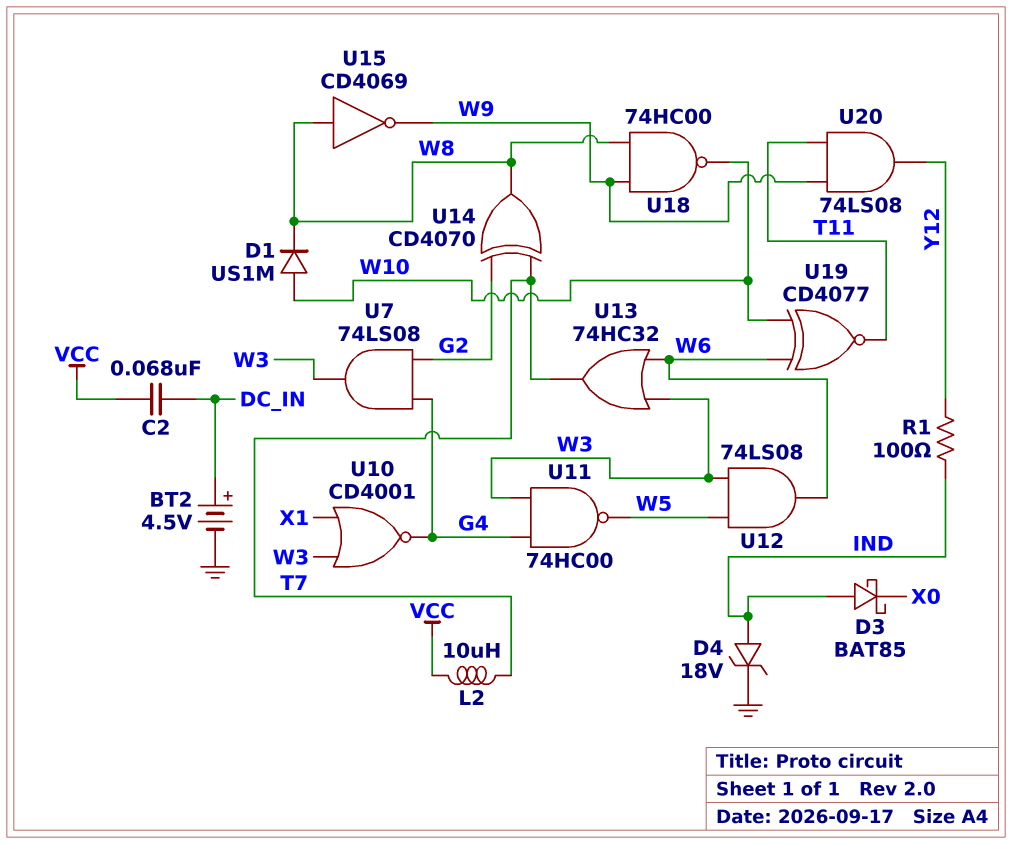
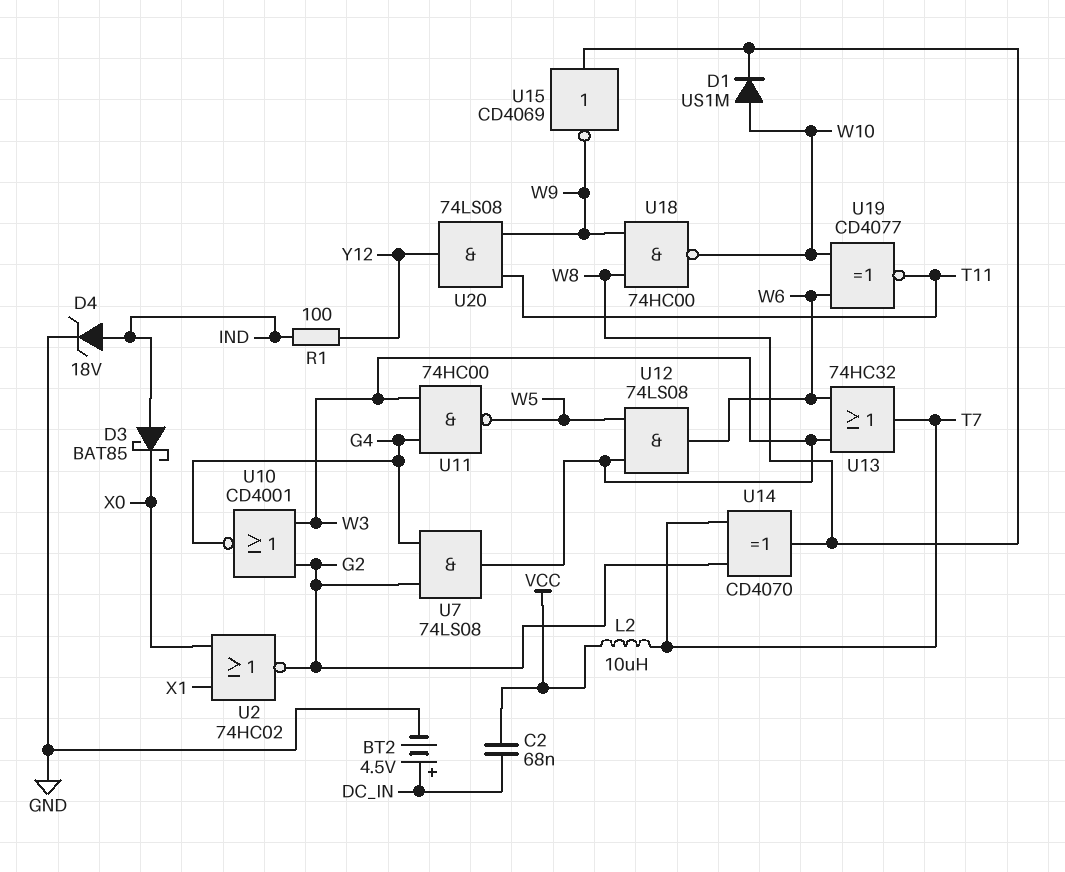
U2: none -> NOR 74HC02 (in X0, in X1, out G2)
U10: NOR CD4001 (in W3, in X1, out G4) -> NOR CD4001 (in G2, in W3, out G4)

